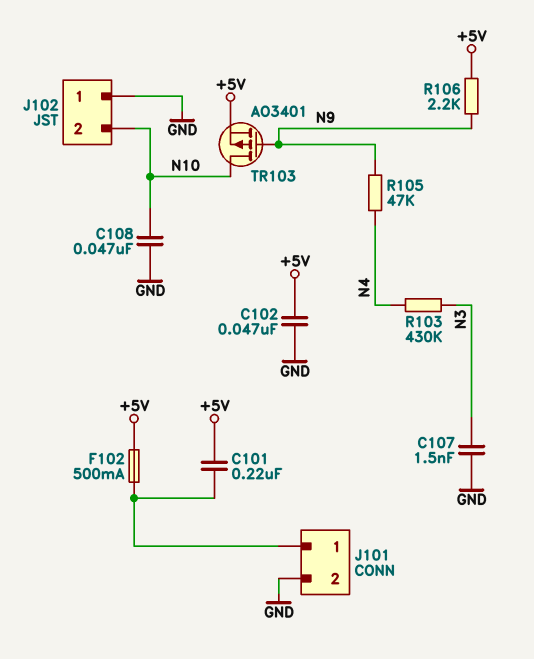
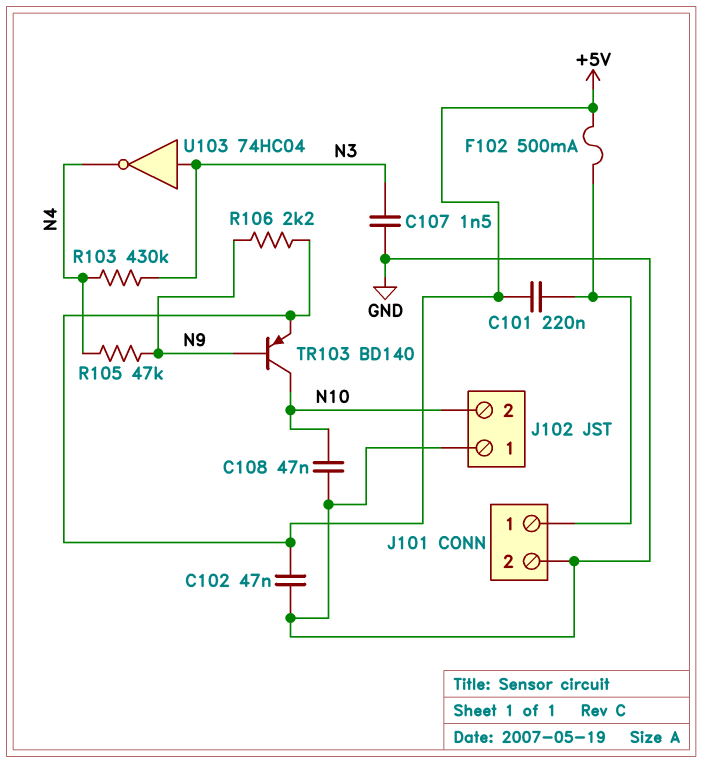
TR103: PMOS AO3401 (G N9, D N10, S +5V) -> PNP BD140 (B N9, C N10, E +5V)
U103: none -> NOT 74HC04 (in N3, out N4)

